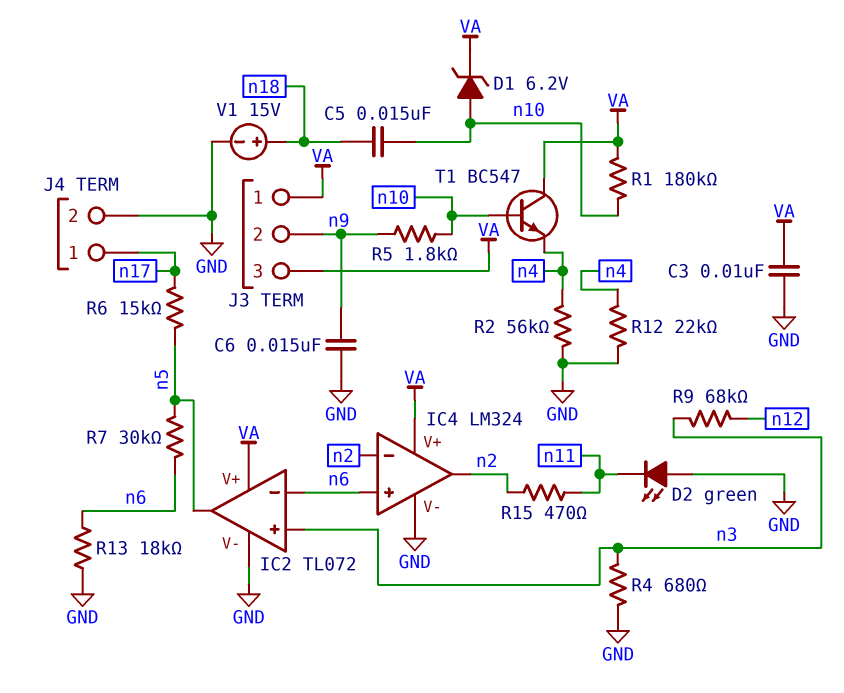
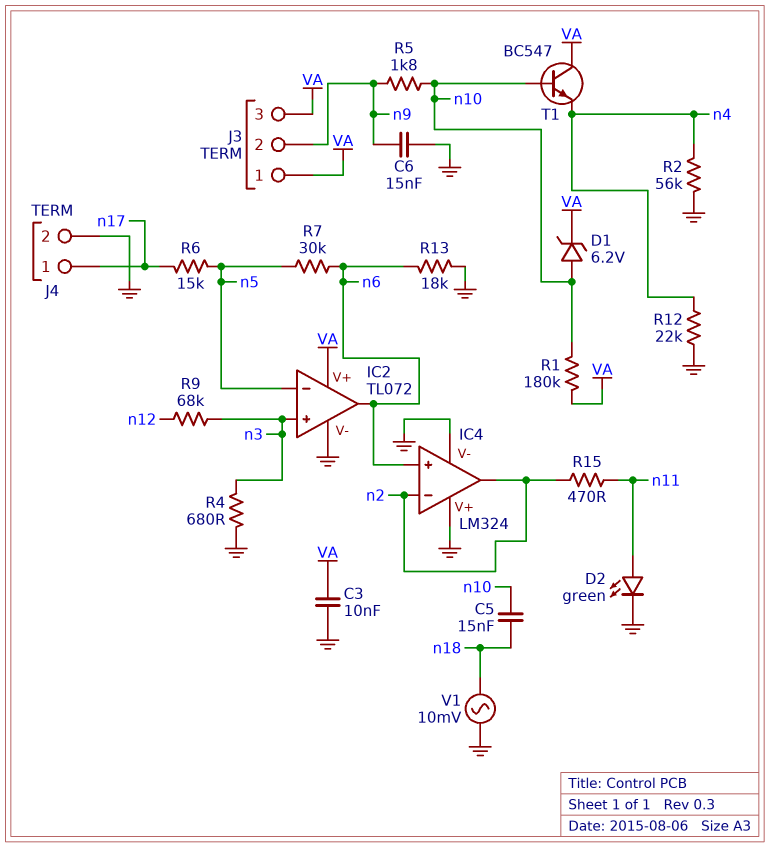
D2: LED green (A GND, K n11) -> LED green (A n11, K GND)
IC2 pin in-: n6 -> n5
IC2 pin out: n5 -> n6
IC4 pin V+: VA -> GND
V1: 15V (plus n18, minus GND) -> AC 10mV (GND, n18)

